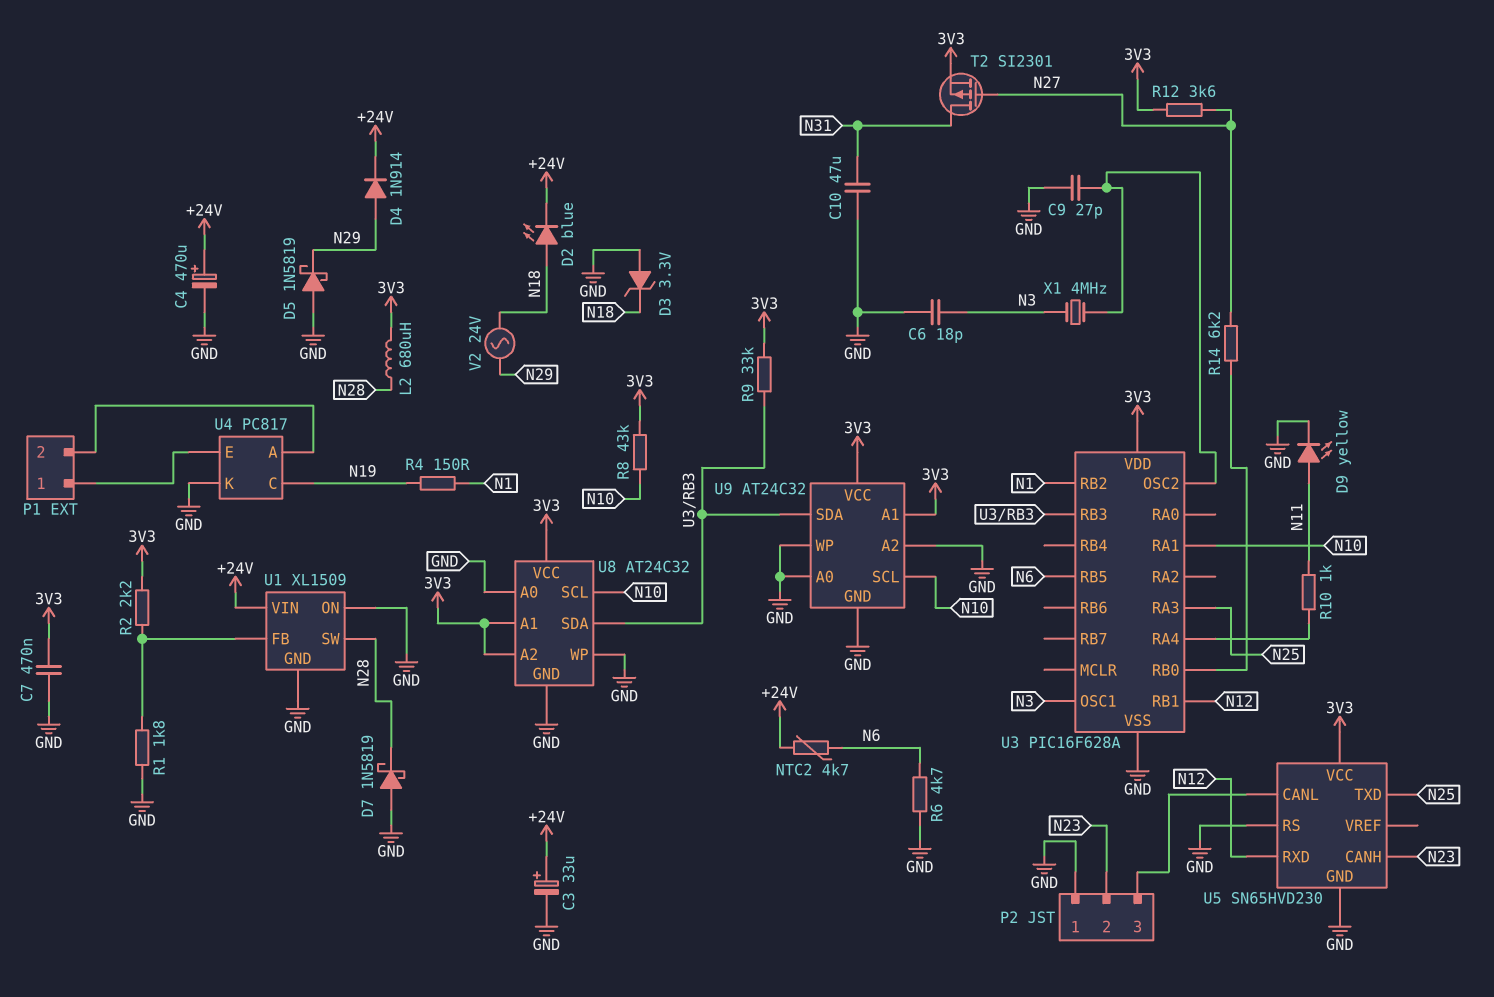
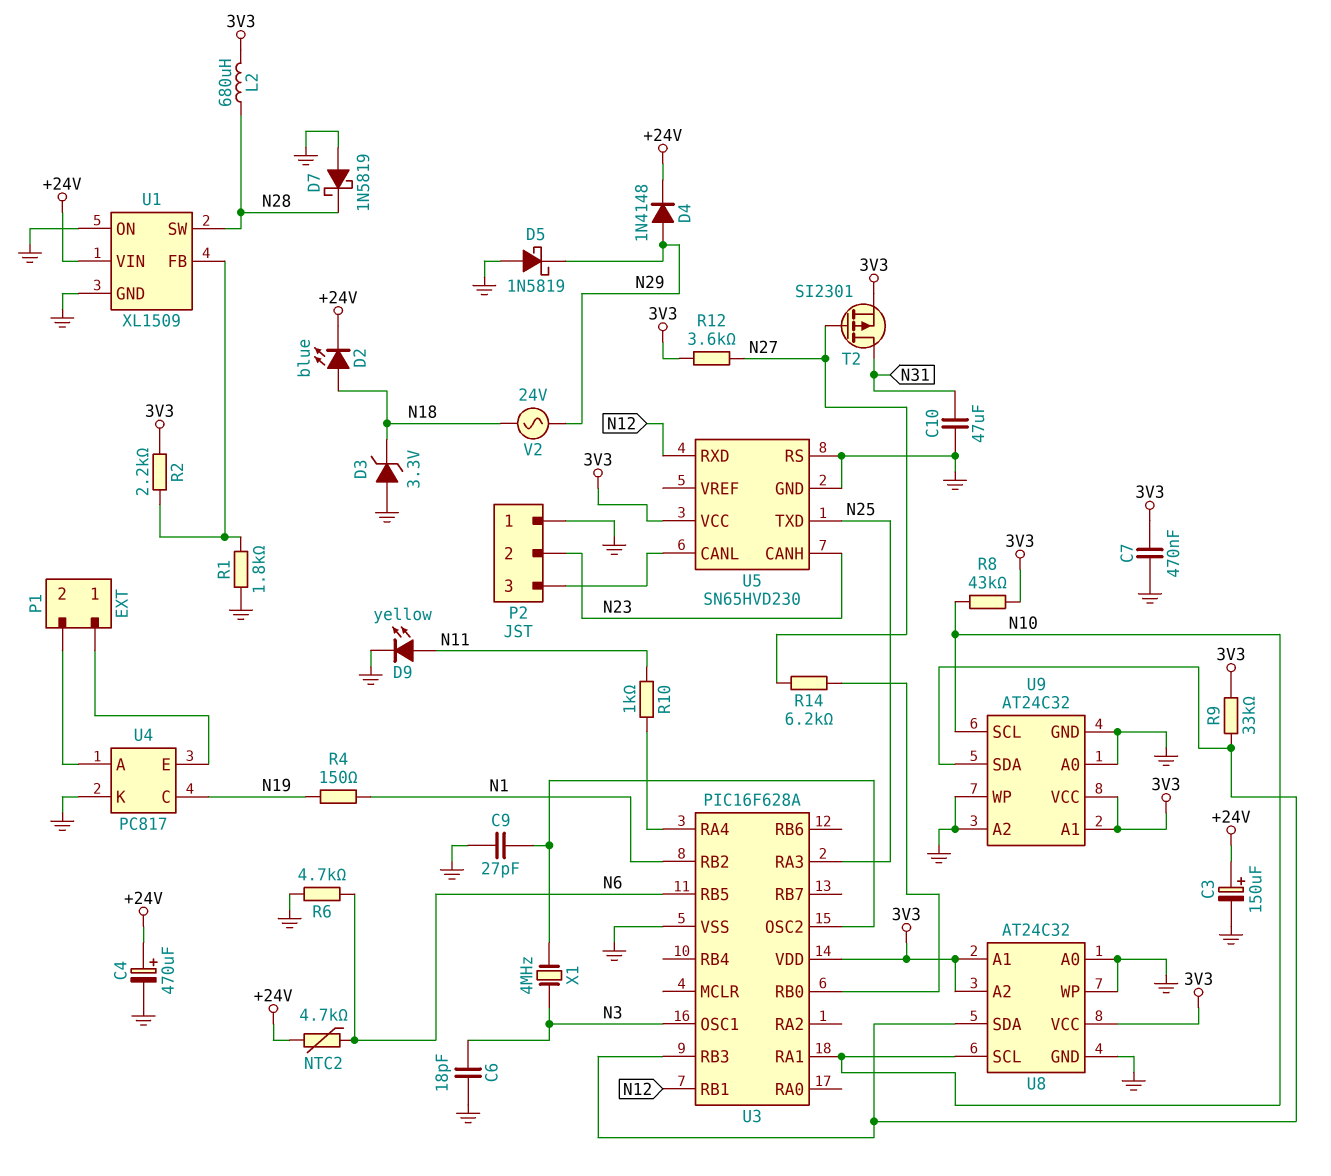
C3: 33uF (plus +24V, minus GND) -> 150uF (plus +24V, minus GND)
D4: diode 1N914 (A N29, K +24V) -> diode 1N4148 (A N29, K +24V)

